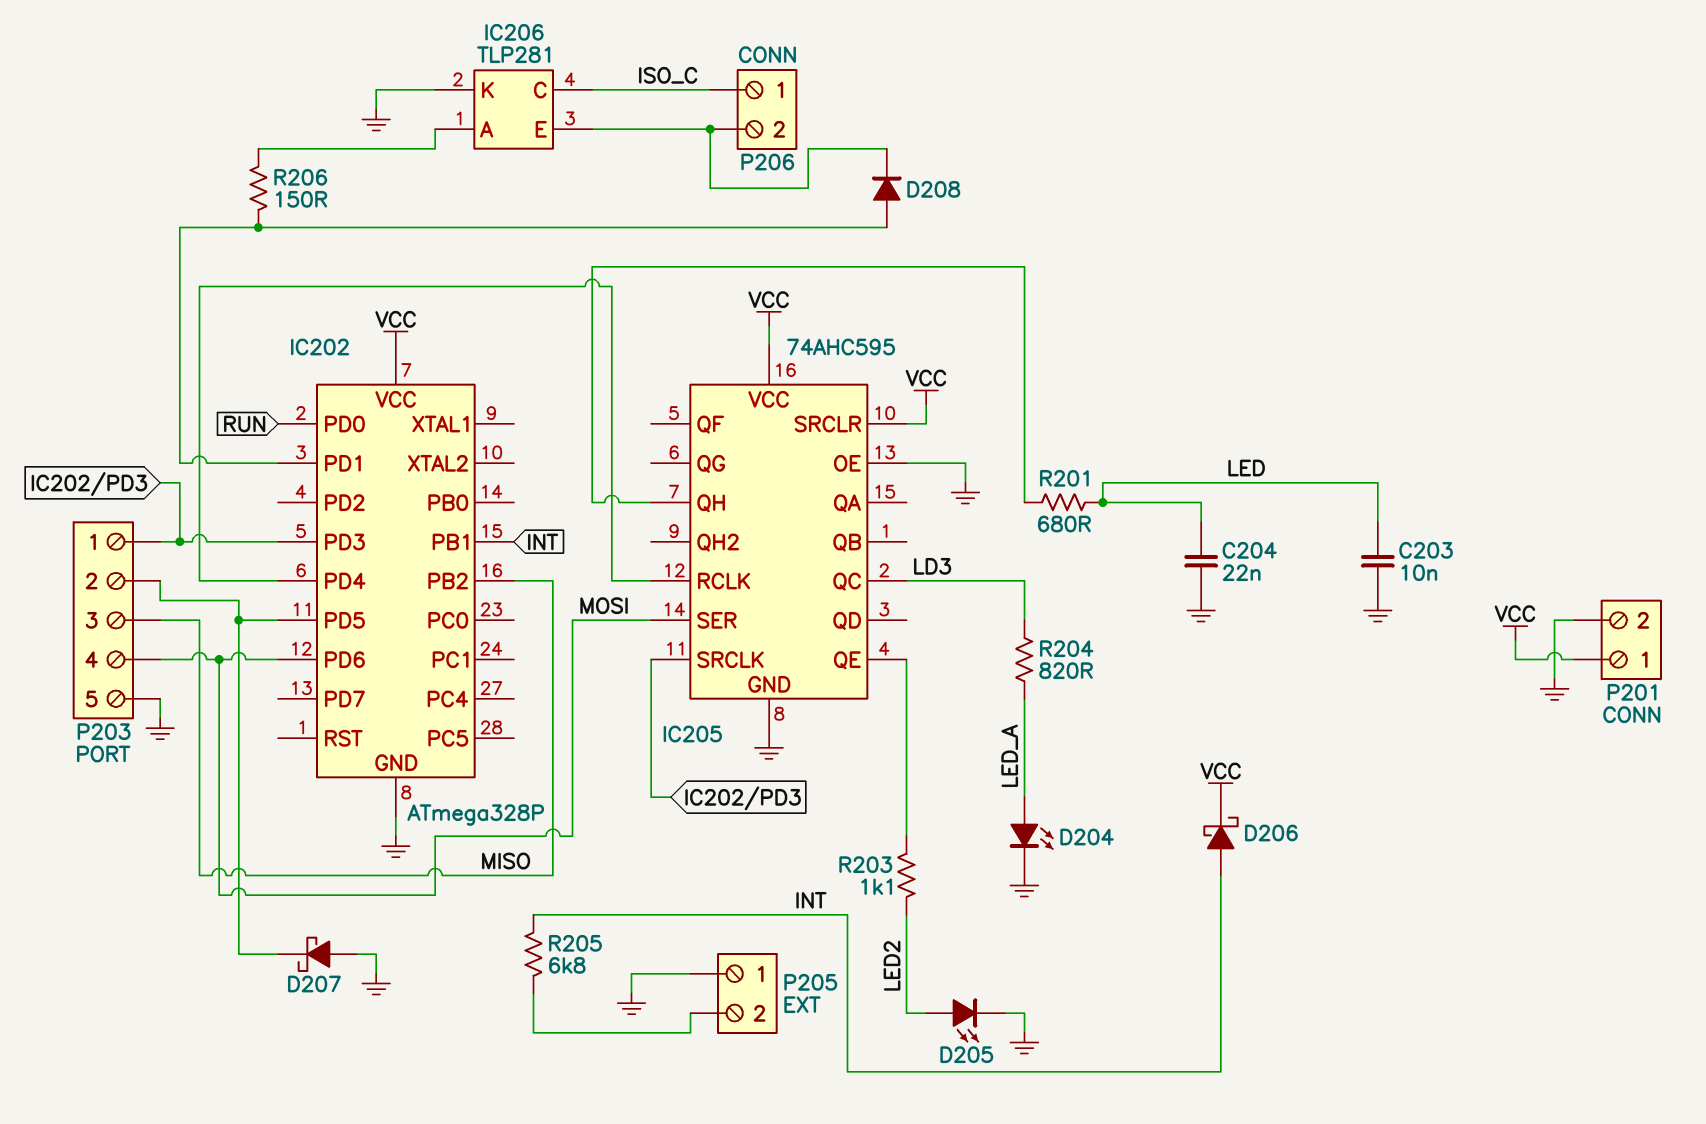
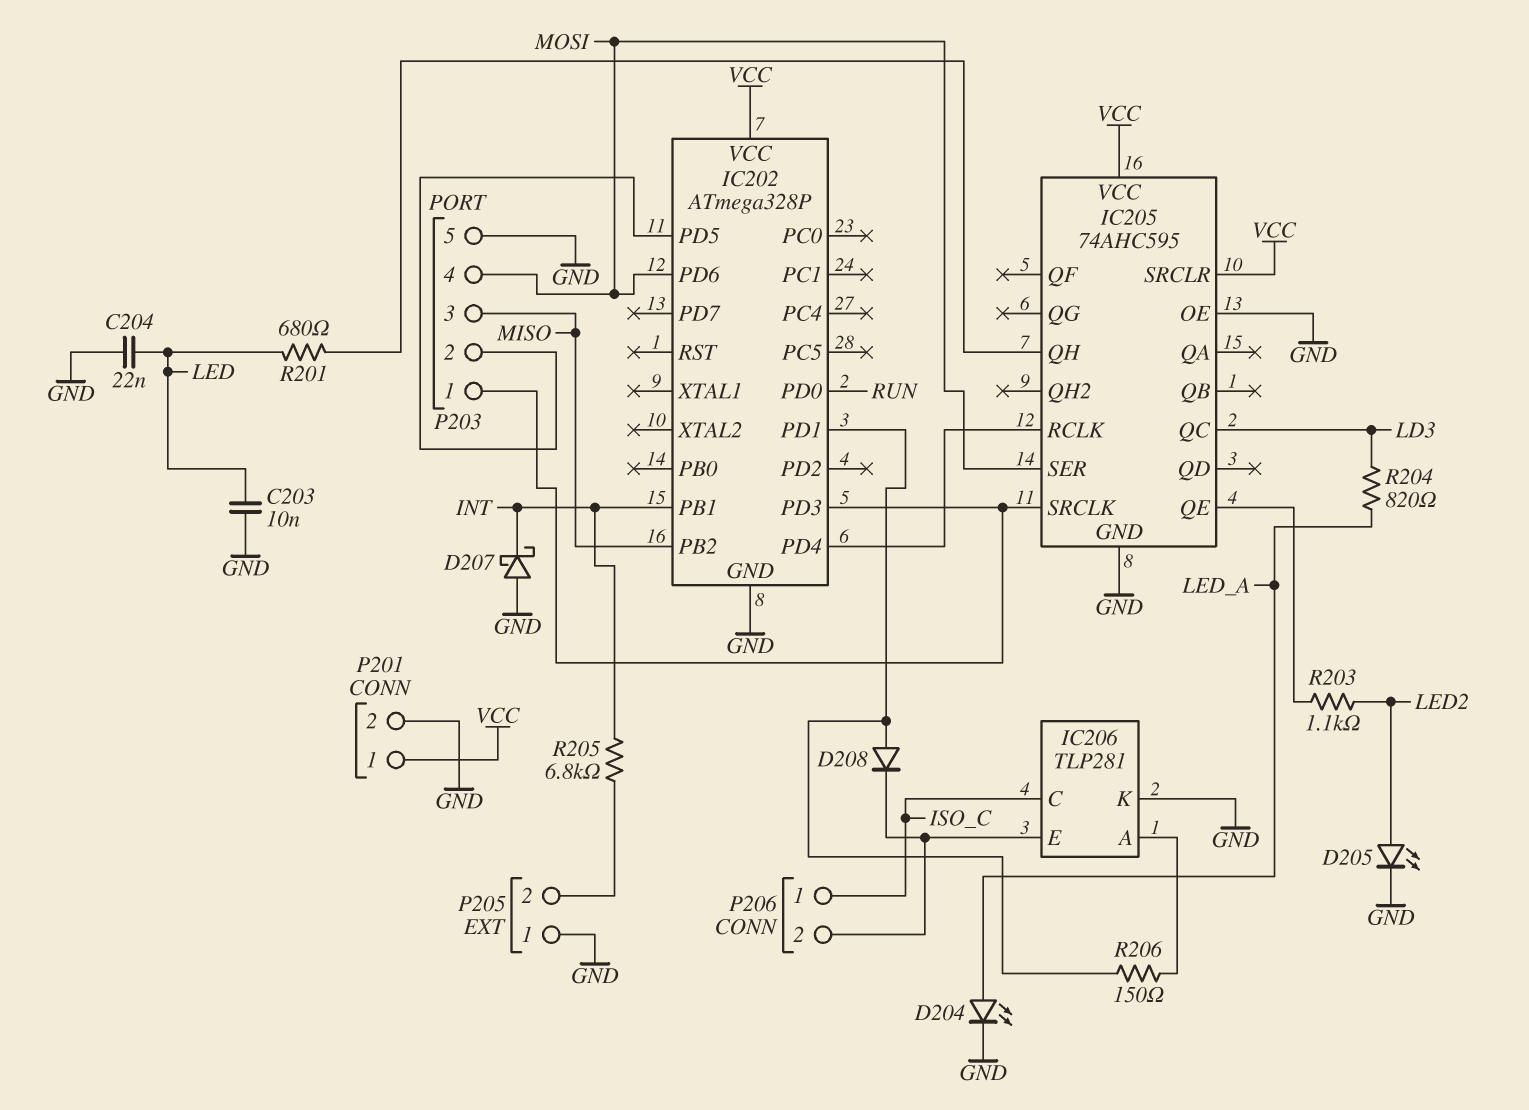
D206: schottky (A INT, K VCC) -> none
D207: schottky (A GND, K IC202/PD5) -> schottky (A GND, K INT)

